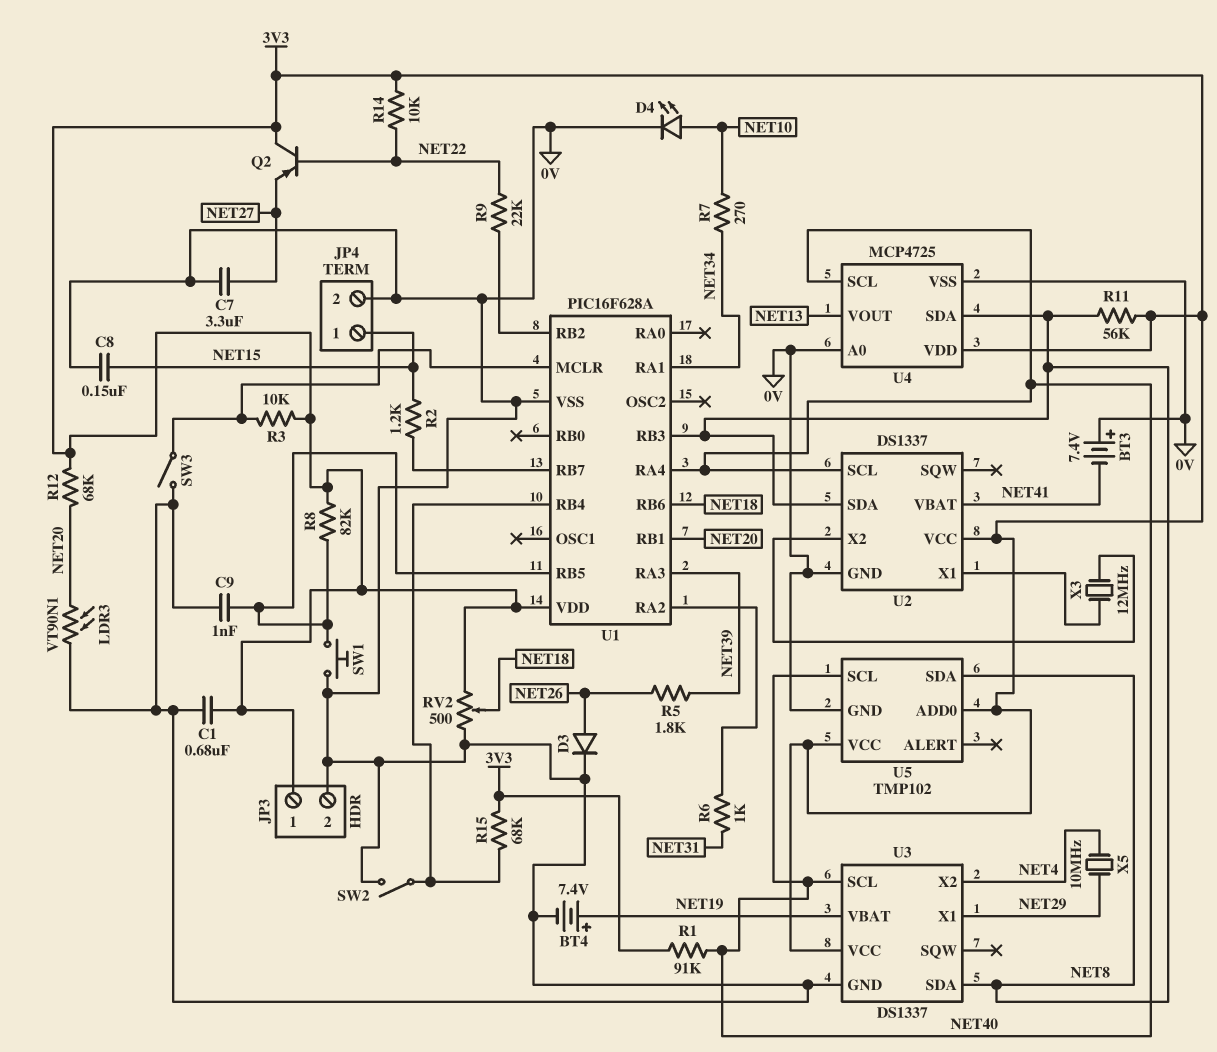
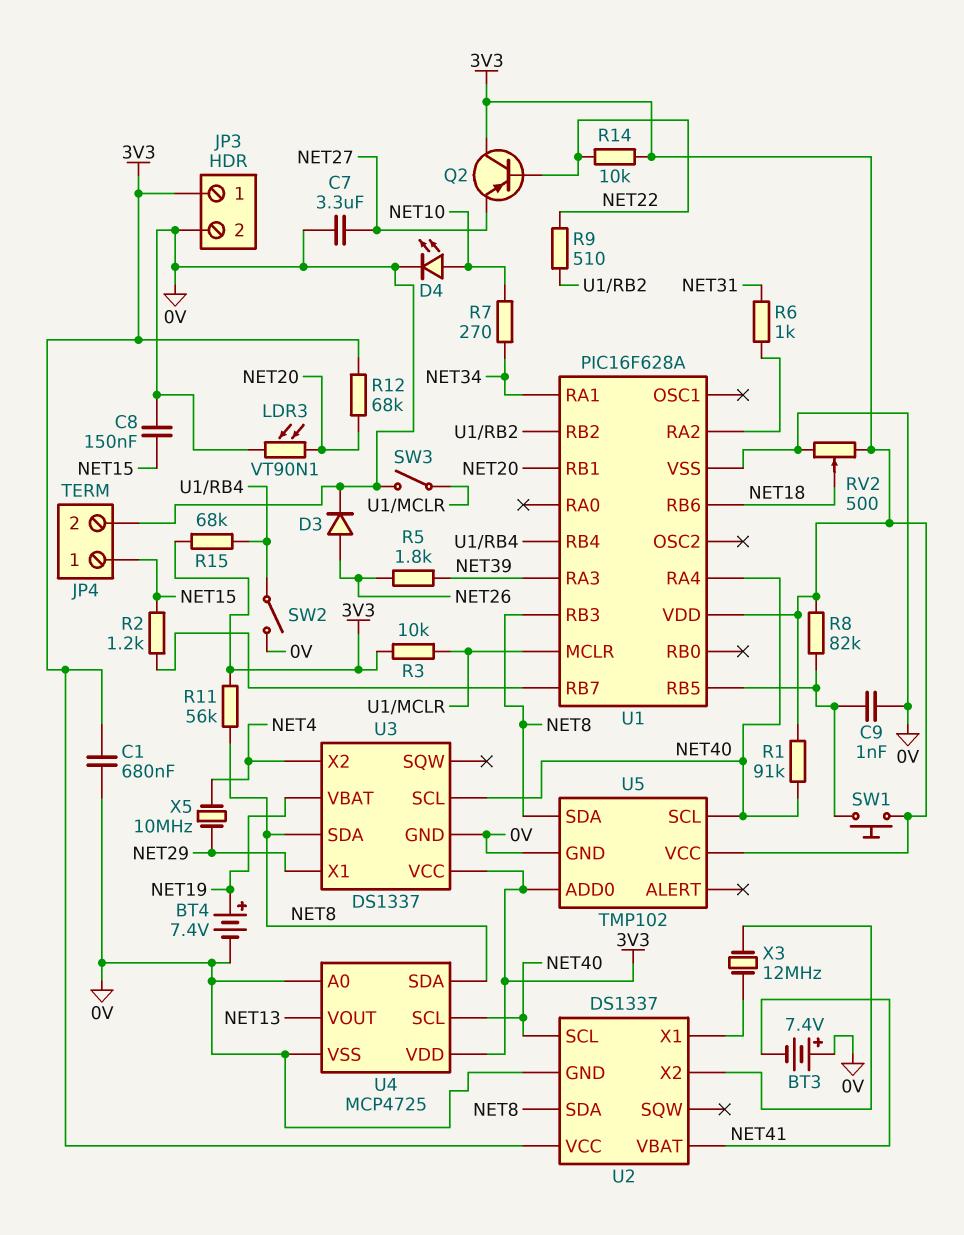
R9: 22k (NET22, U1/RB2) -> 510 (NET22, U1/RB2)
SW1: button (0V, U1/RB5) -> button (3V3, U1/RB5)

